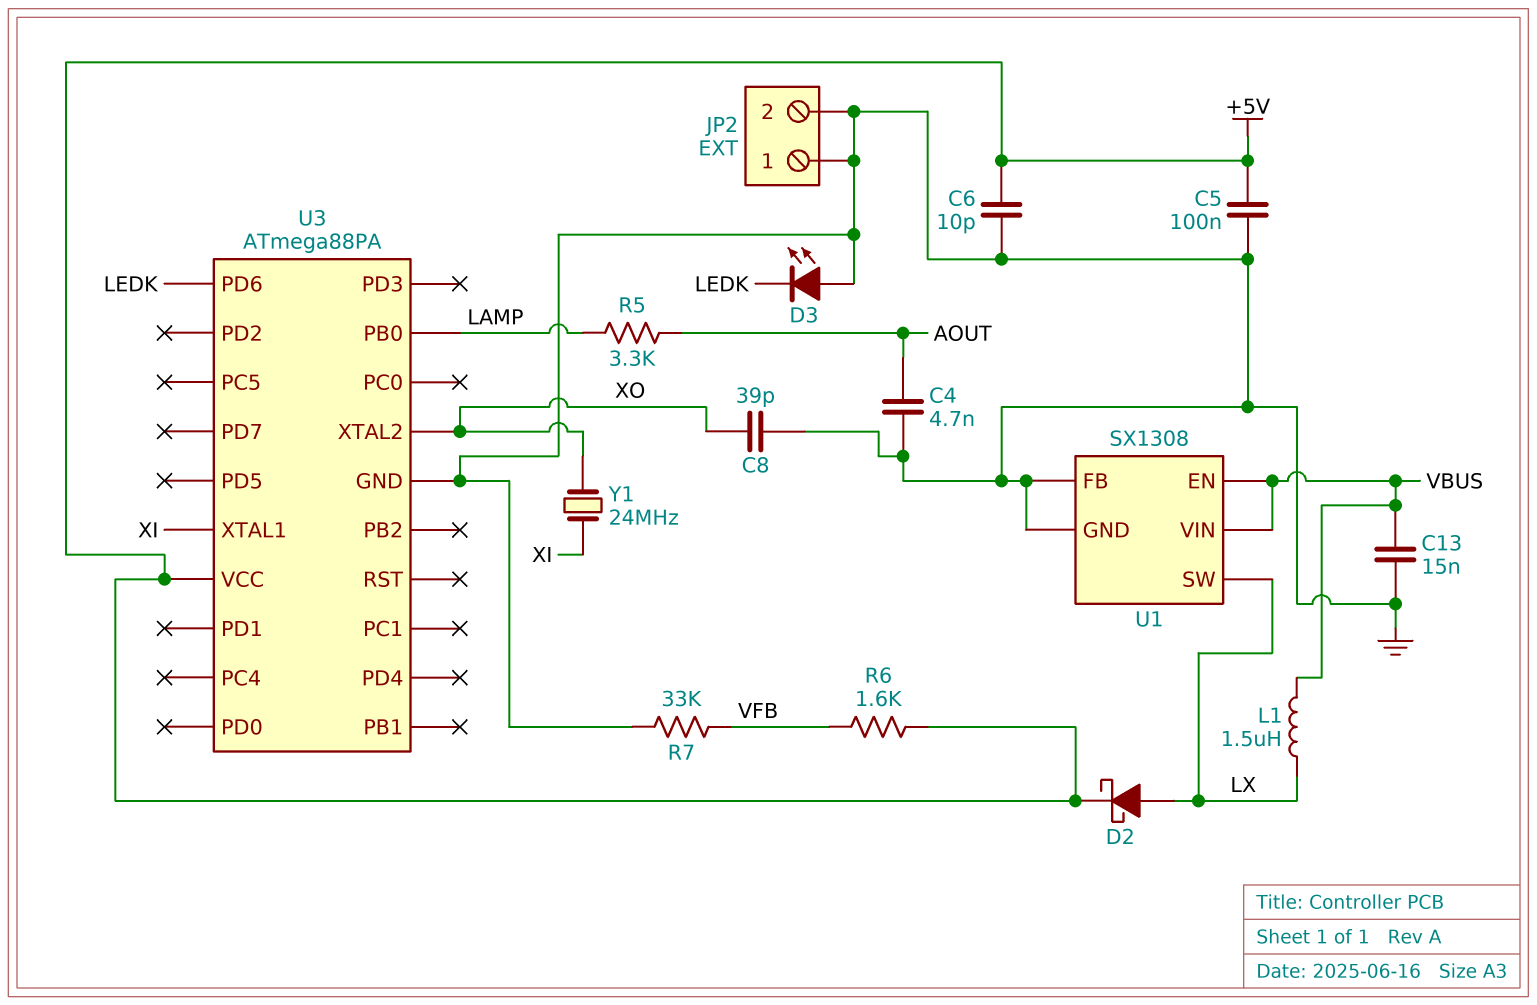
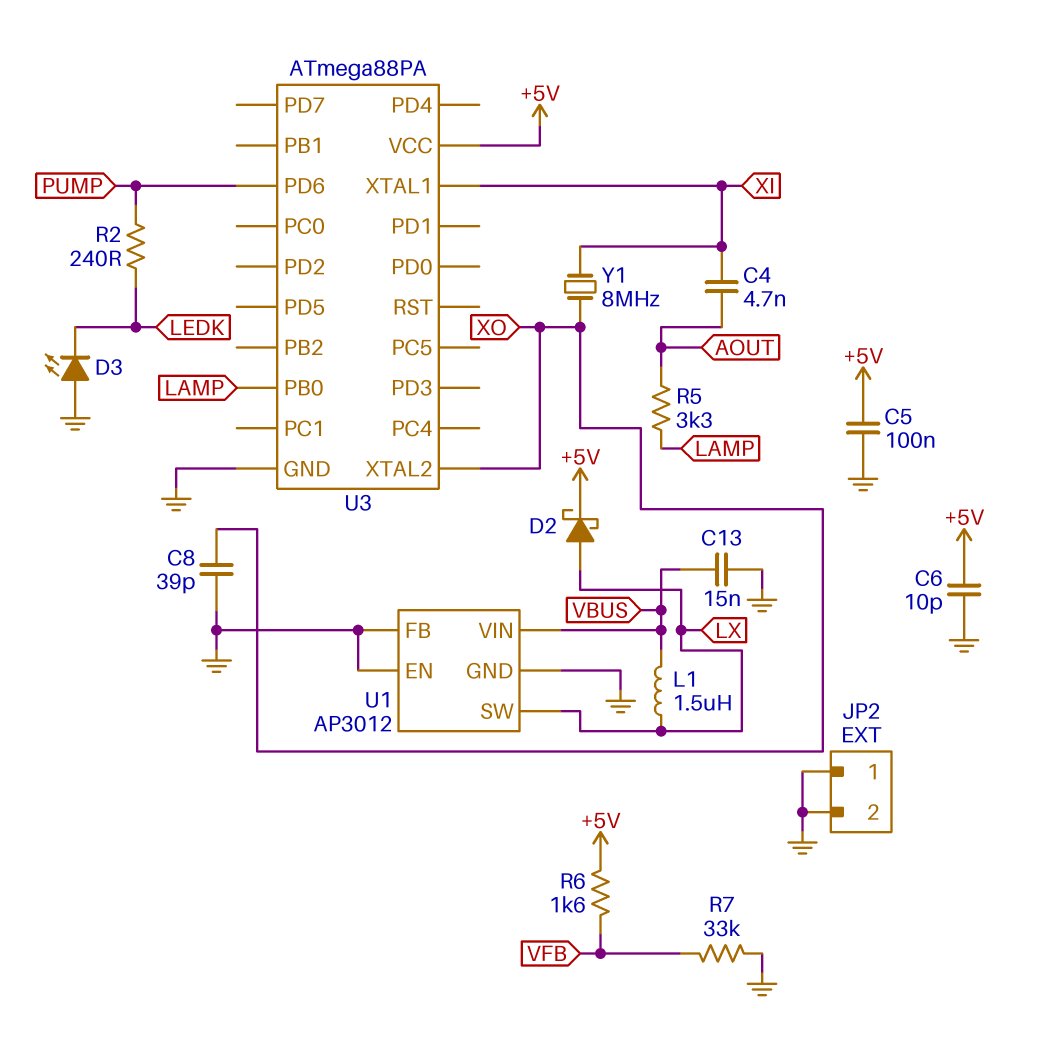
C4: 4.7nF (AOUT, GND) -> 4.7nF (AOUT, XI)
R2: none -> 240 (LEDK, PUMP)
U1: SX1308 -> AP3012
U1 pin EN: VBUS -> GND
U3 pin PD6: LEDK -> PUMP
Y1: 24MHz (XI, XO) -> 8MHz (XI, XO)

